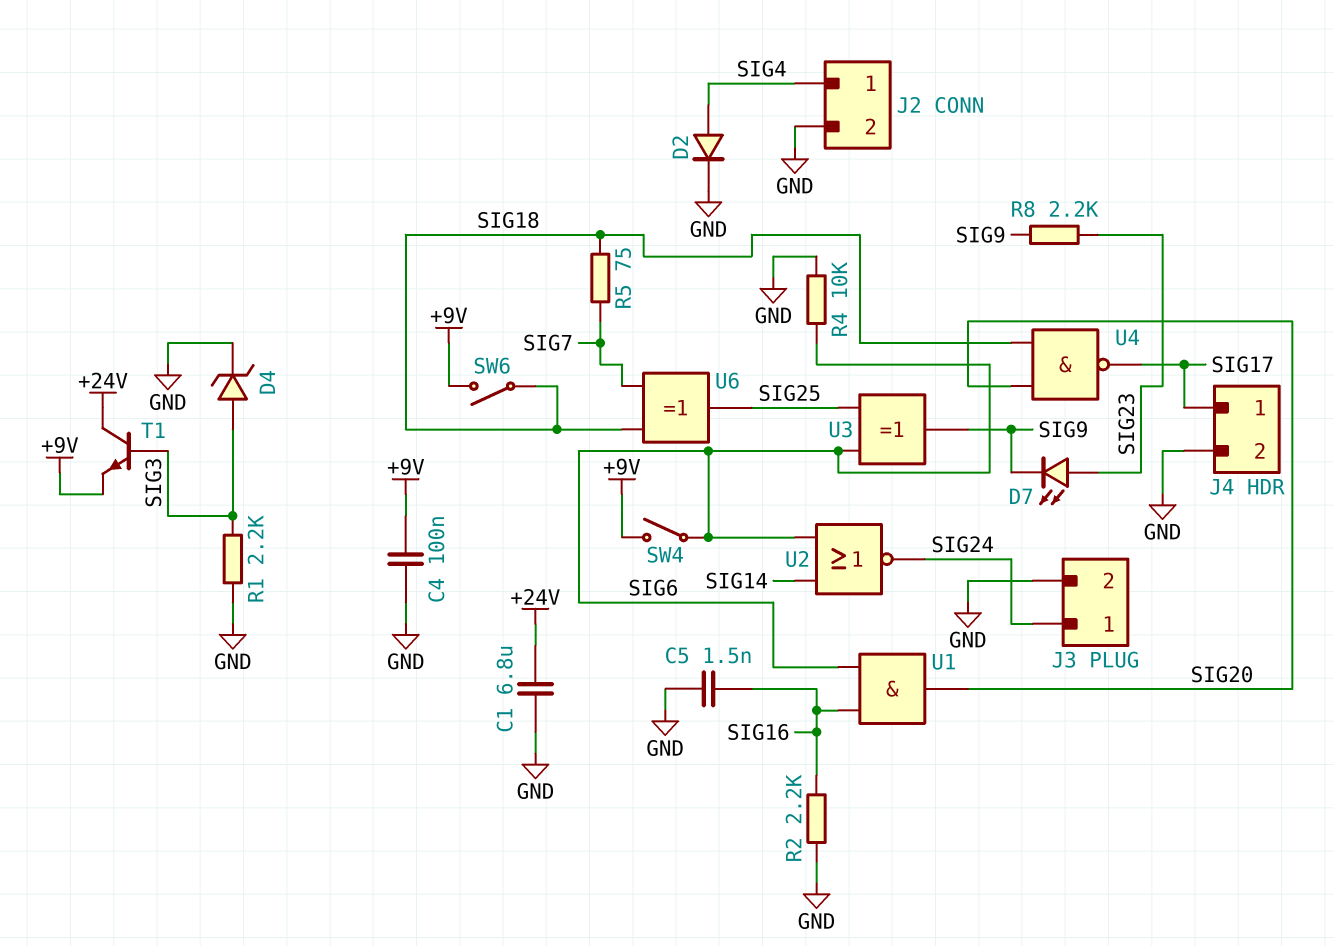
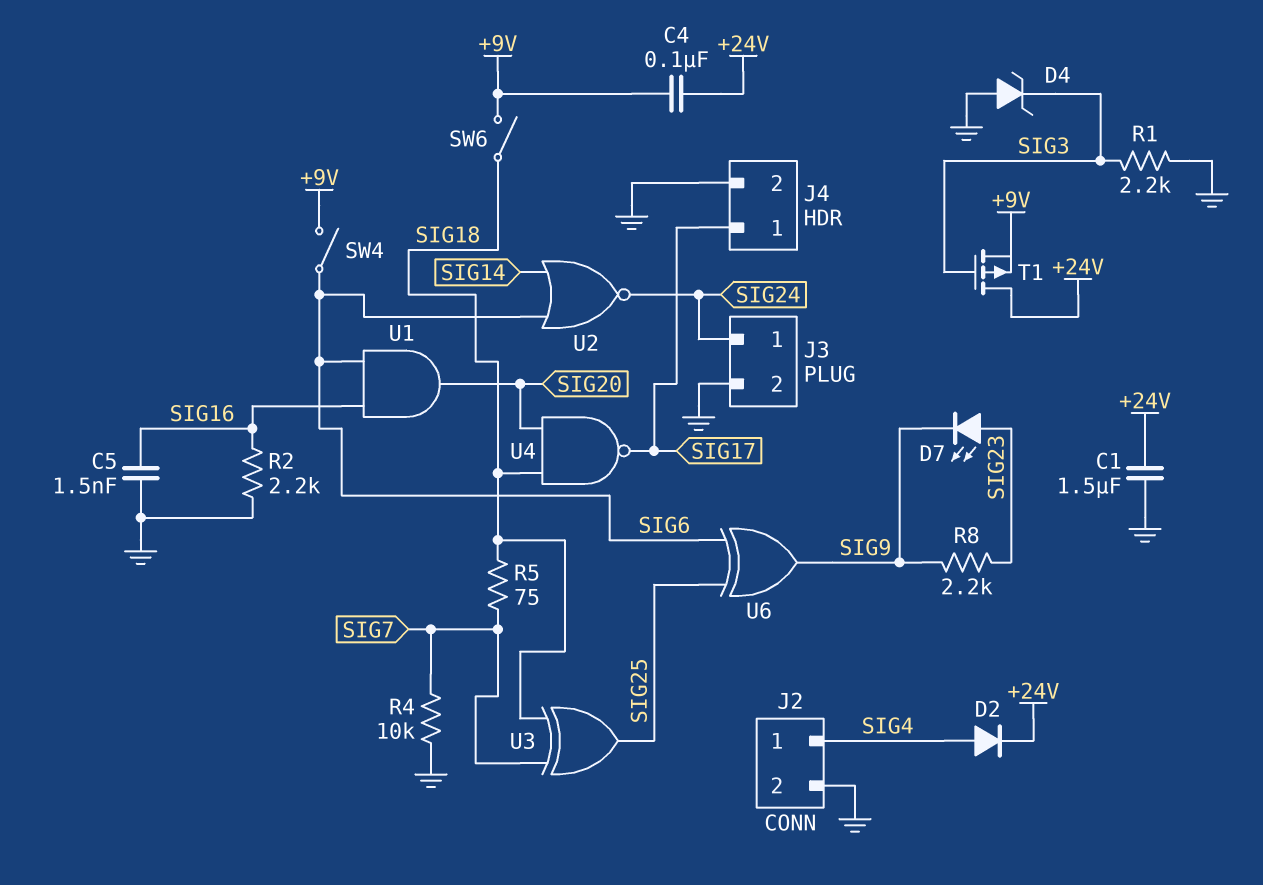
C1: 6.8uF (+24V, GND) -> 1.5uF (+24V, GND)
C4: 100nF (+9V, GND) -> 100nF (+9V, +24V)
D2: diode (A SIG4, K GND) -> diode (A SIG4, K +24V)
D4: zener (A SIG3, K GND) -> zener (A GND, K SIG3)
R4: 10k (GND, SIG6) -> 10k (GND, SIG7)
T1: NPN (B SIG3, C +24V, E +9V) -> PMOS (G SIG3, D +24V, S +9V)
U3: XOR (in SIG6, in SIG25, out SIG9) -> XOR (in SIG7, in SIG18, out SIG25)
U6: XOR (in SIG7, in SIG18, out SIG25) -> XOR (in SIG6, in SIG25, out SIG9)

